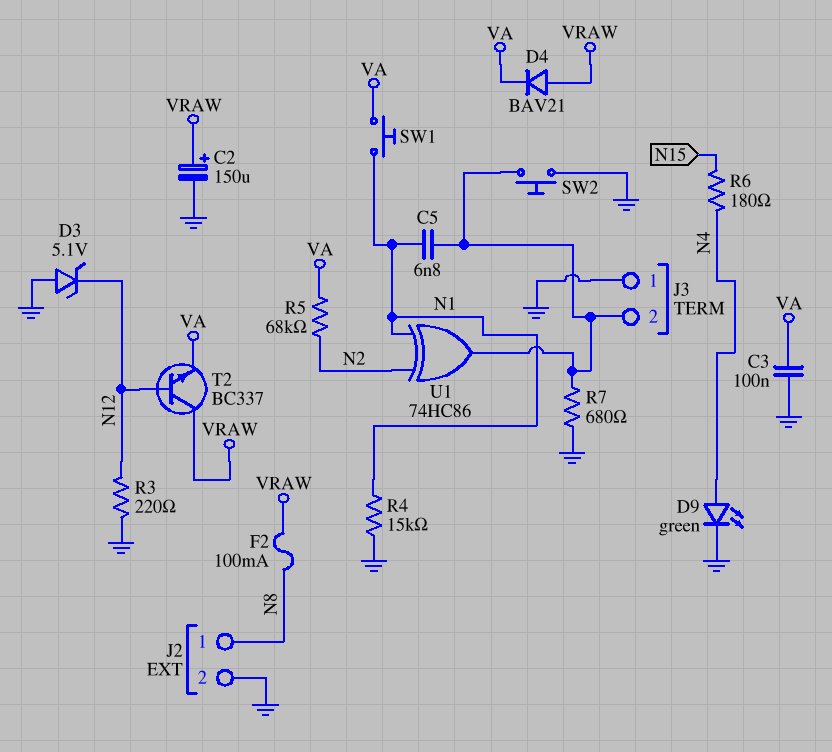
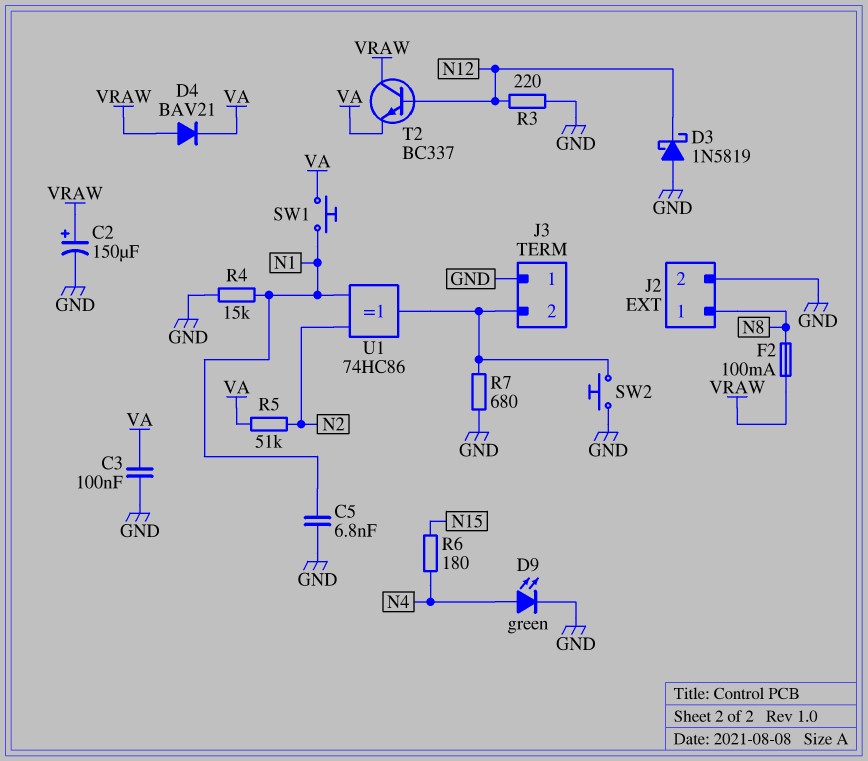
C5: 6.8nF (J3/2, N1) -> 6.8nF (GND, N1)
D3: zener 5.1V (A GND, K N12) -> schottky 1N5819 (A GND, K N12)
R5: 68k (N2, VA) -> 51k (N2, VA)

